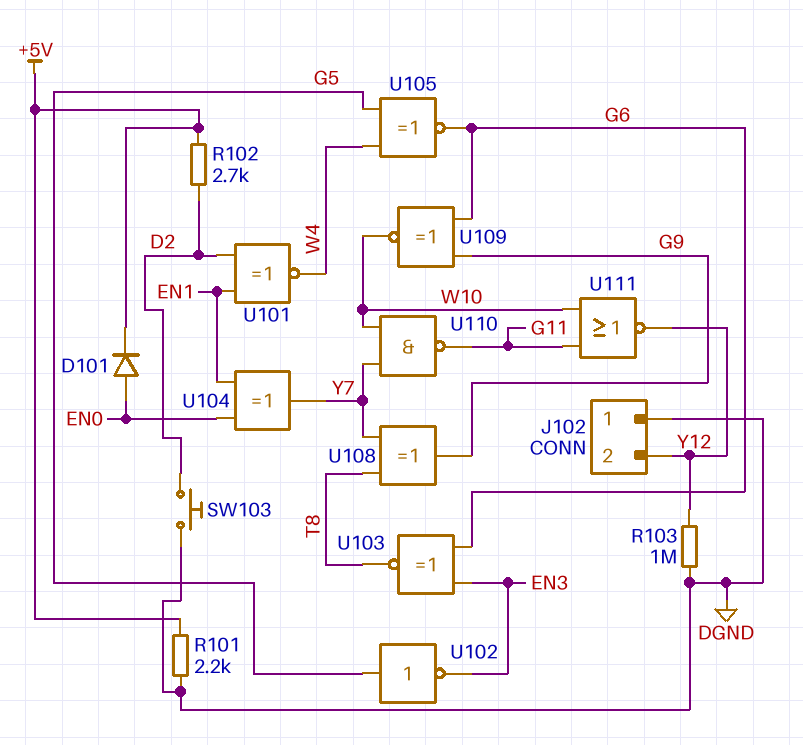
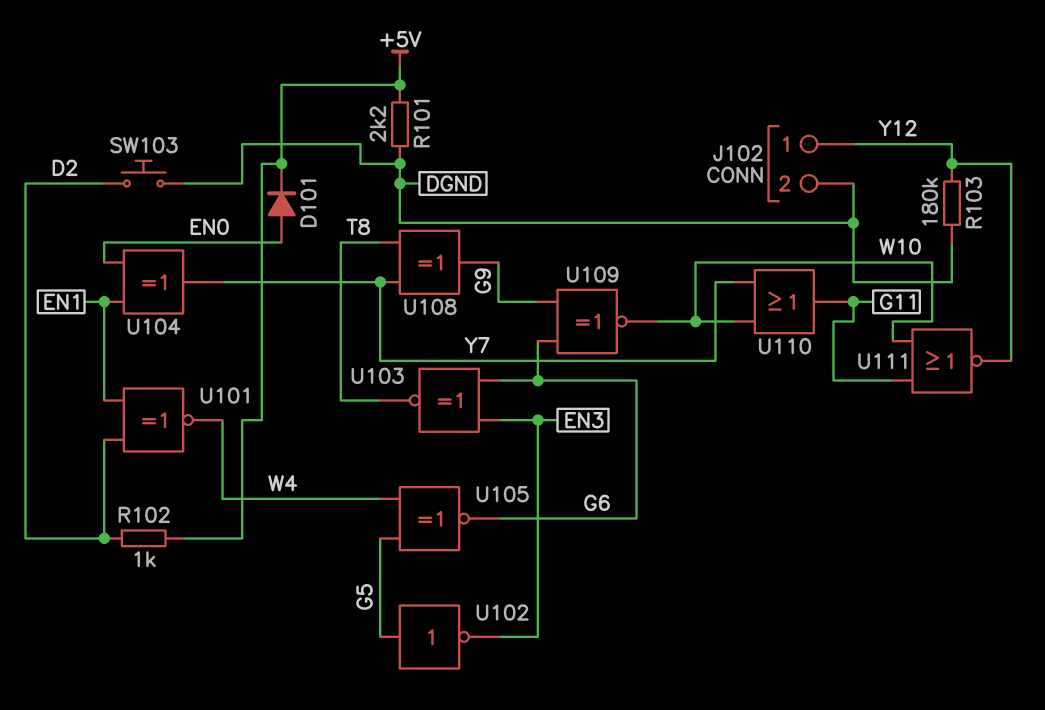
J102 pin 1: DGND -> Y12
J102 pin 2: Y12 -> DGND
R102: 2.7k (+5V, D2) -> 1k (+5V, D2)
R103: 1M (DGND, Y12) -> 180k (DGND, Y12)
U110: NAND (in W10, in Y7, out G11) -> OR (in W10, in Y7, out G11)

